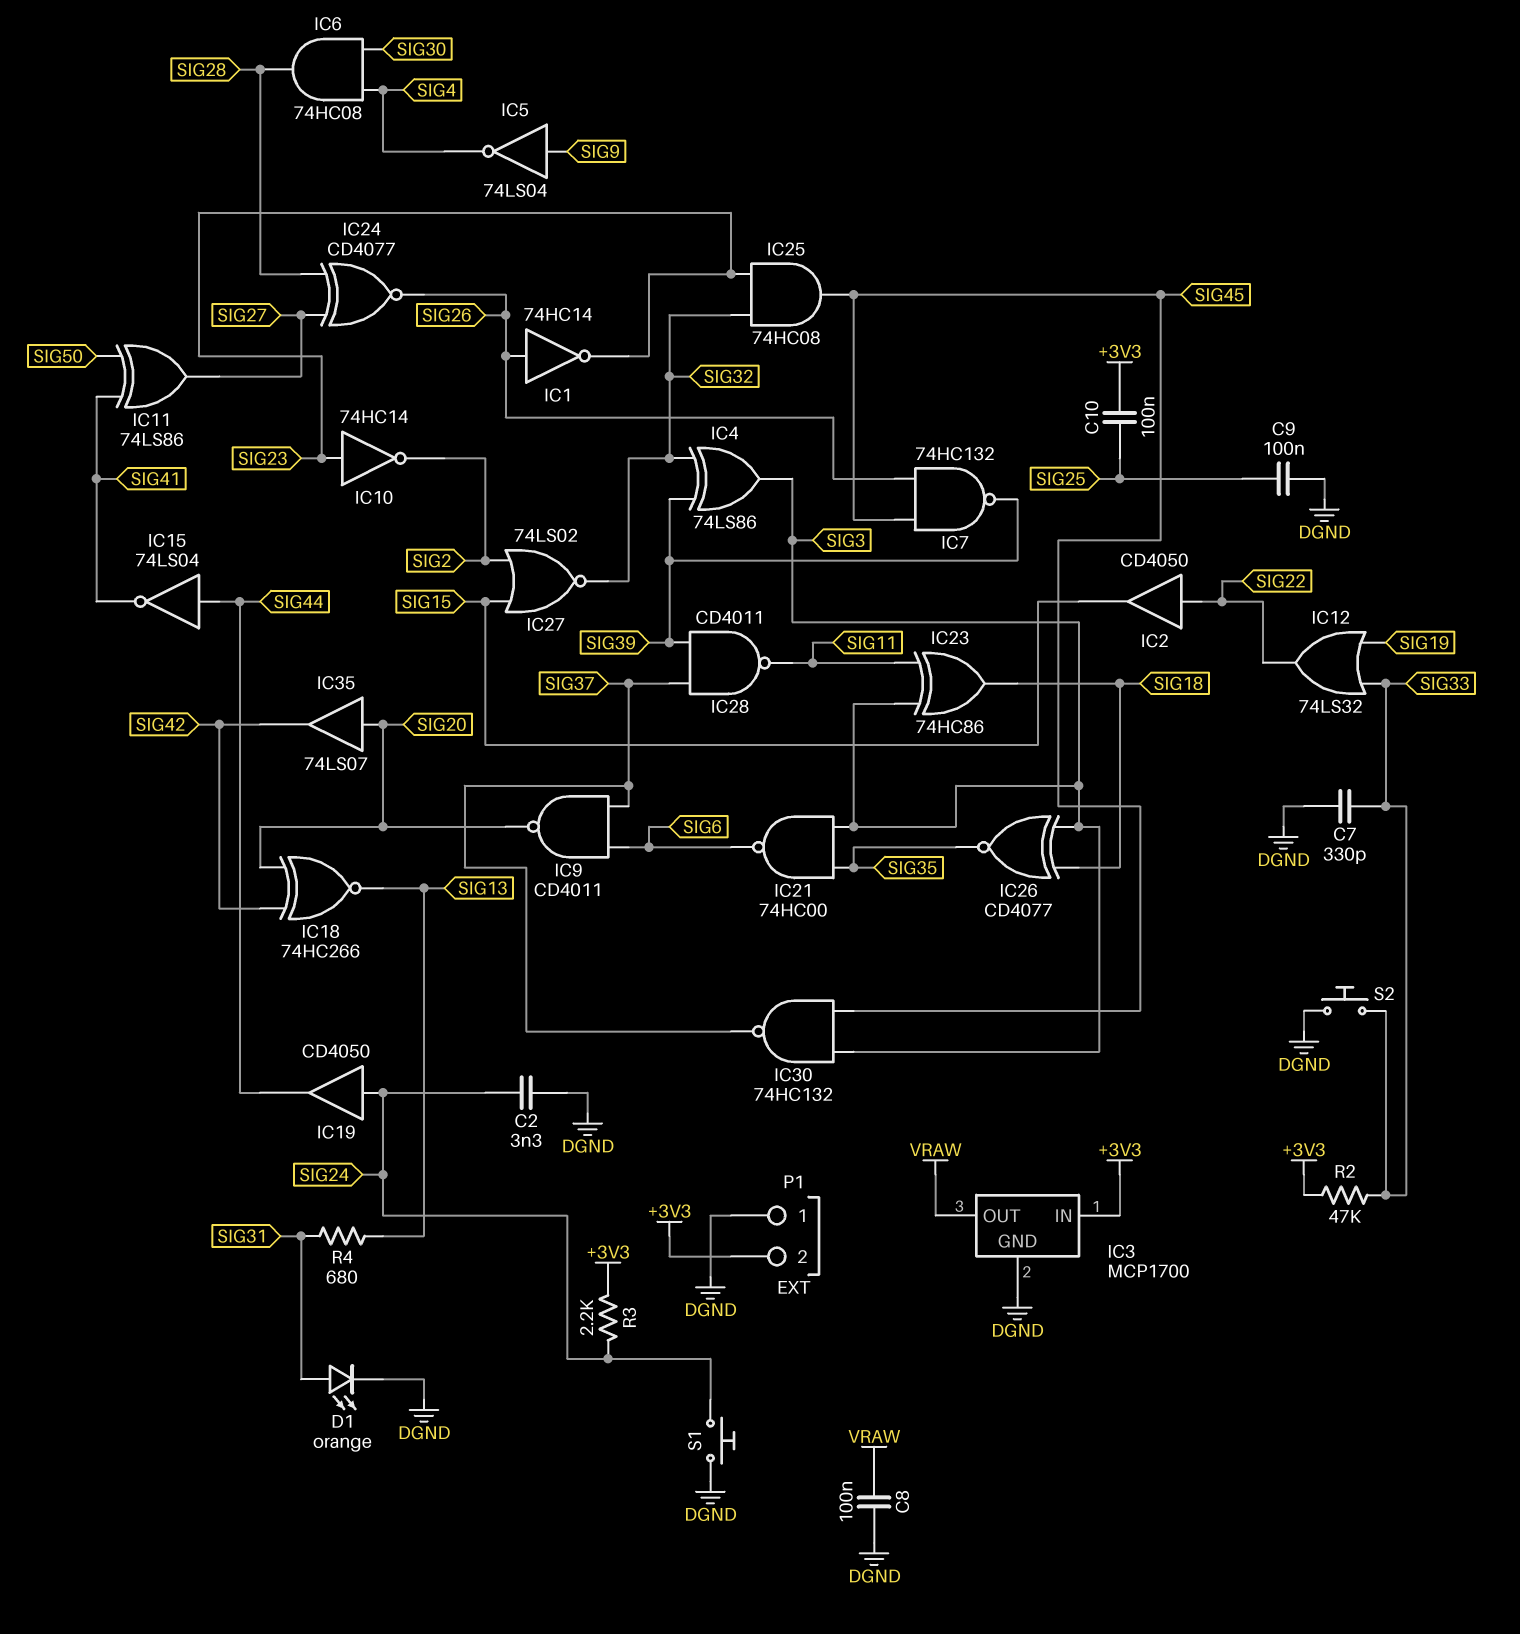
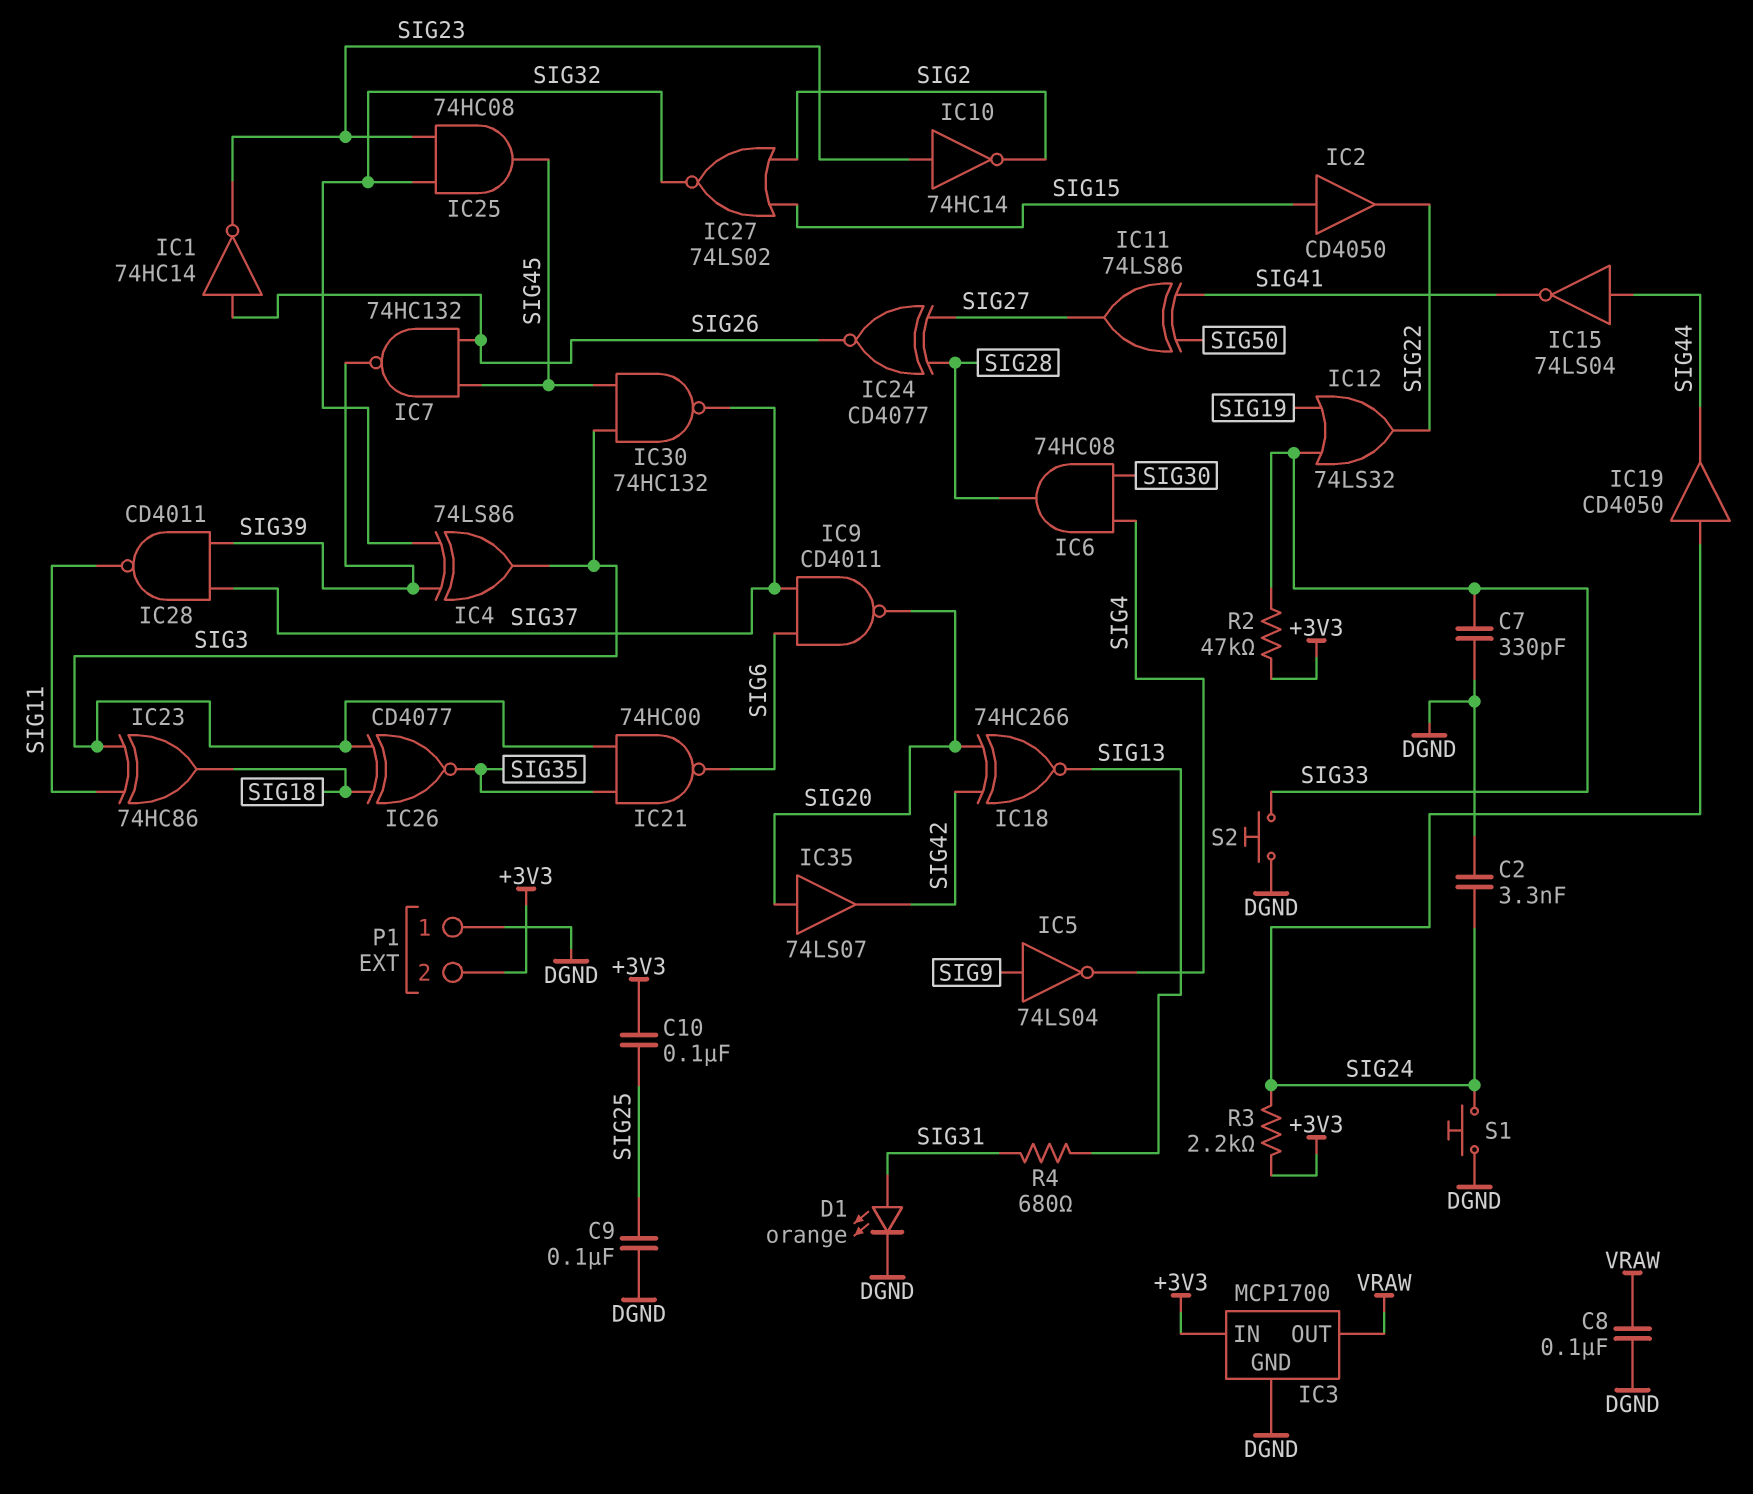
IC2: buffer CD4050 (in SIG22, out SIG15) -> buffer CD4050 (in SIG15, out SIG22)

